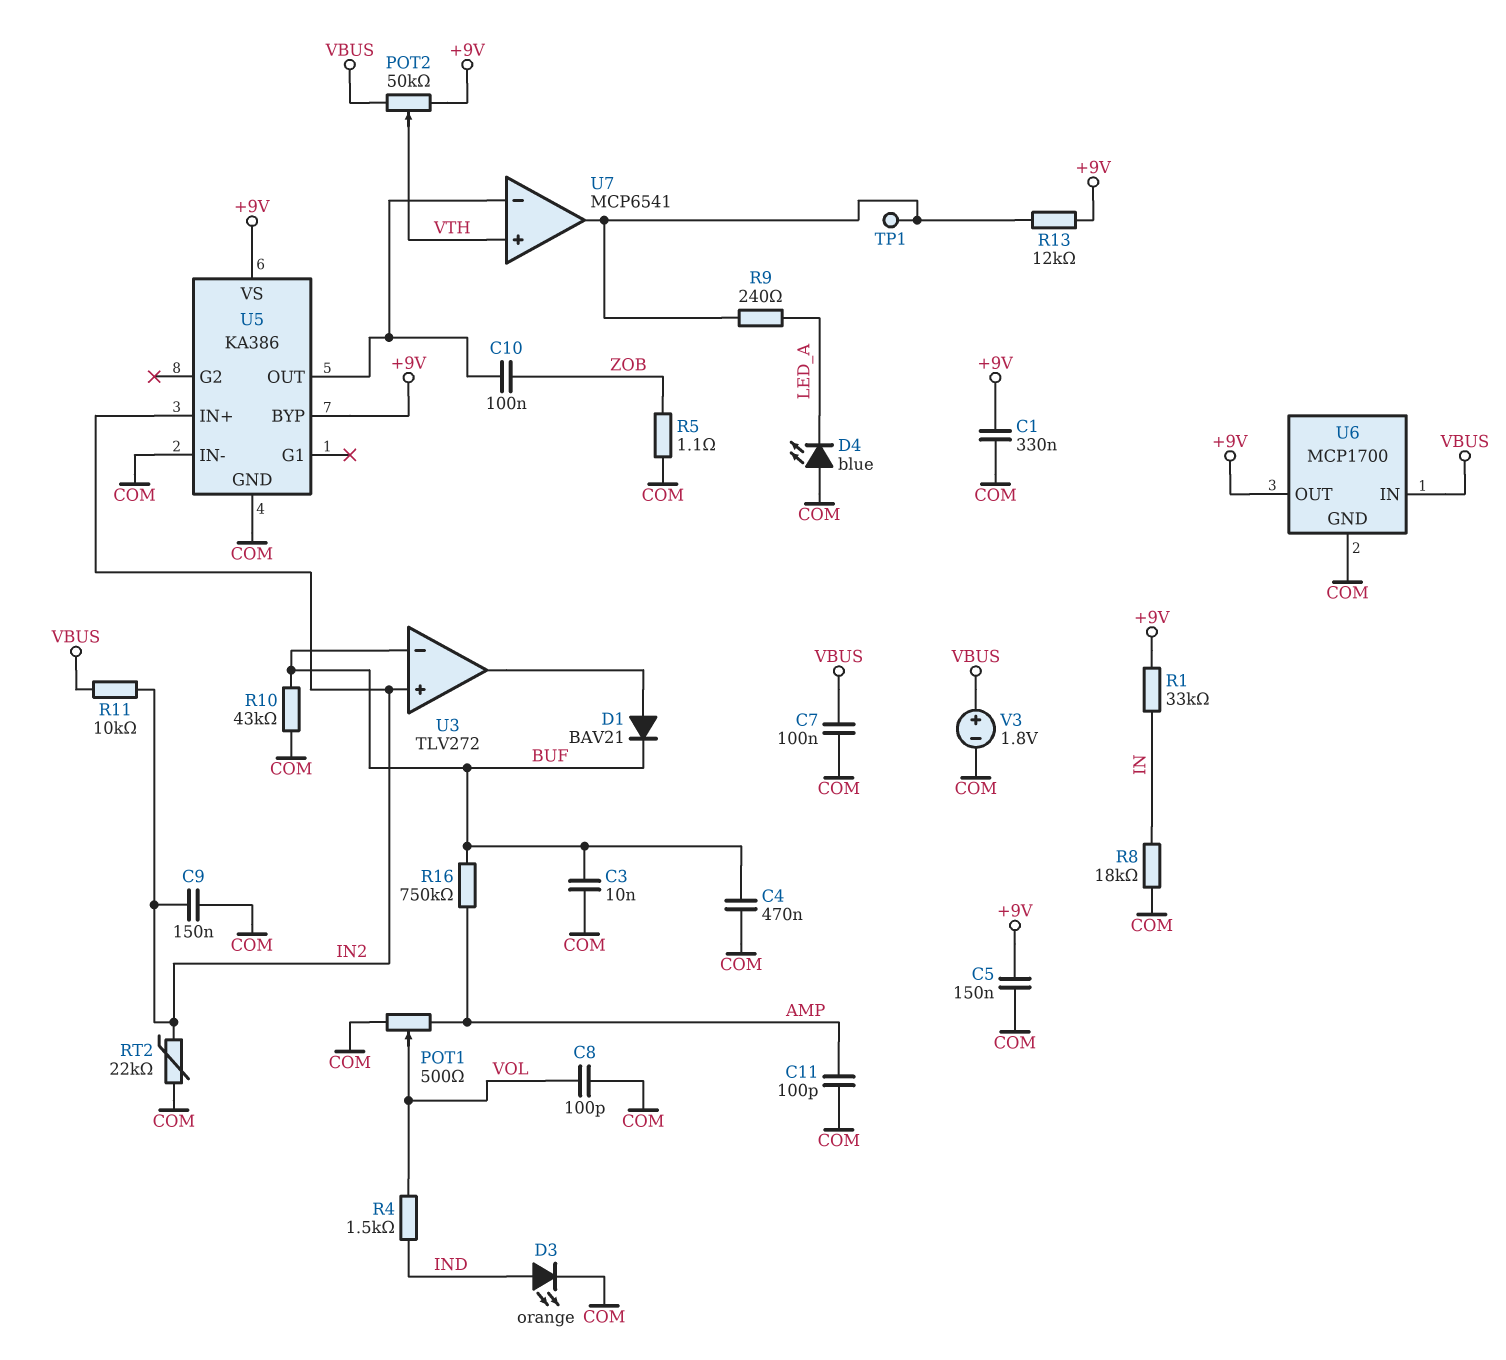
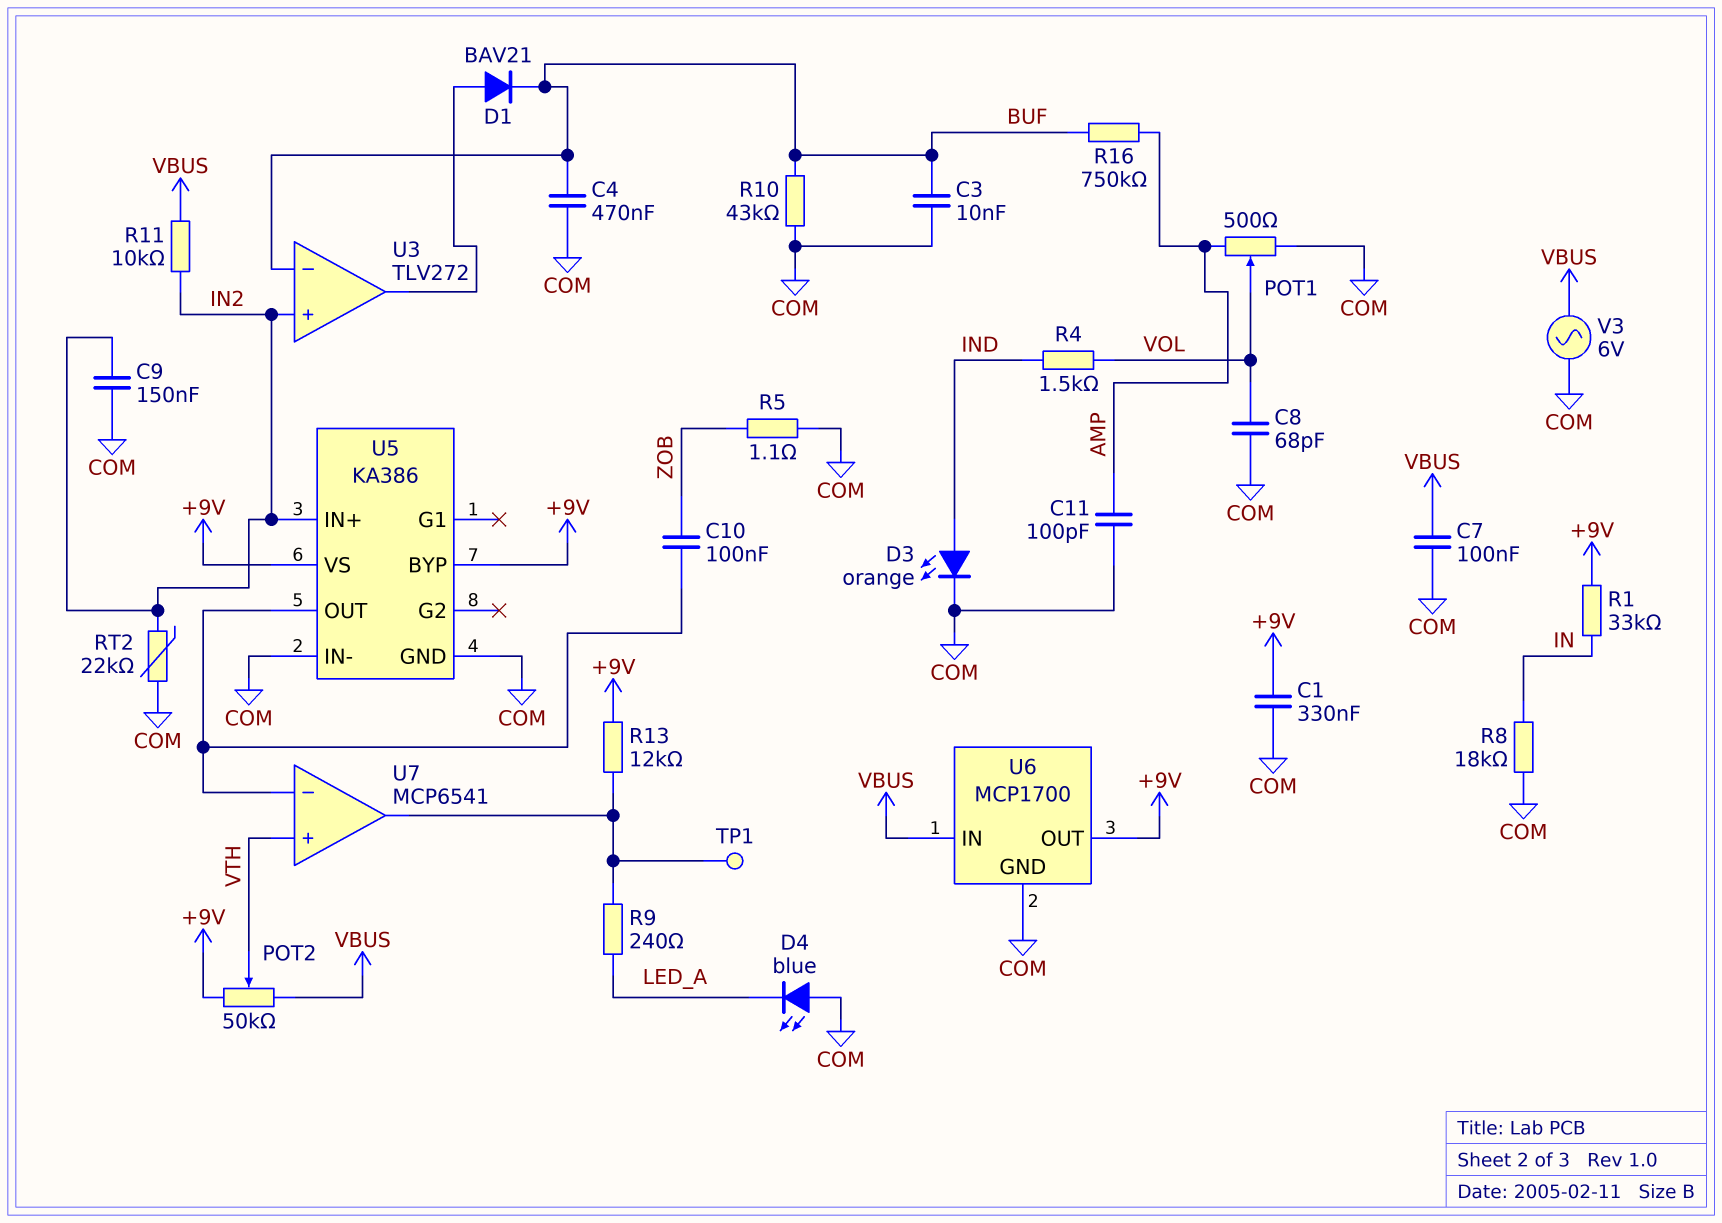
C5: 150nF (+9V, COM) -> none
C8: 100pF (COM, VOL) -> 68pF (COM, VOL)
V3: 1.8V (plus VBUS, minus COM) -> AC 6V (COM, VBUS)

